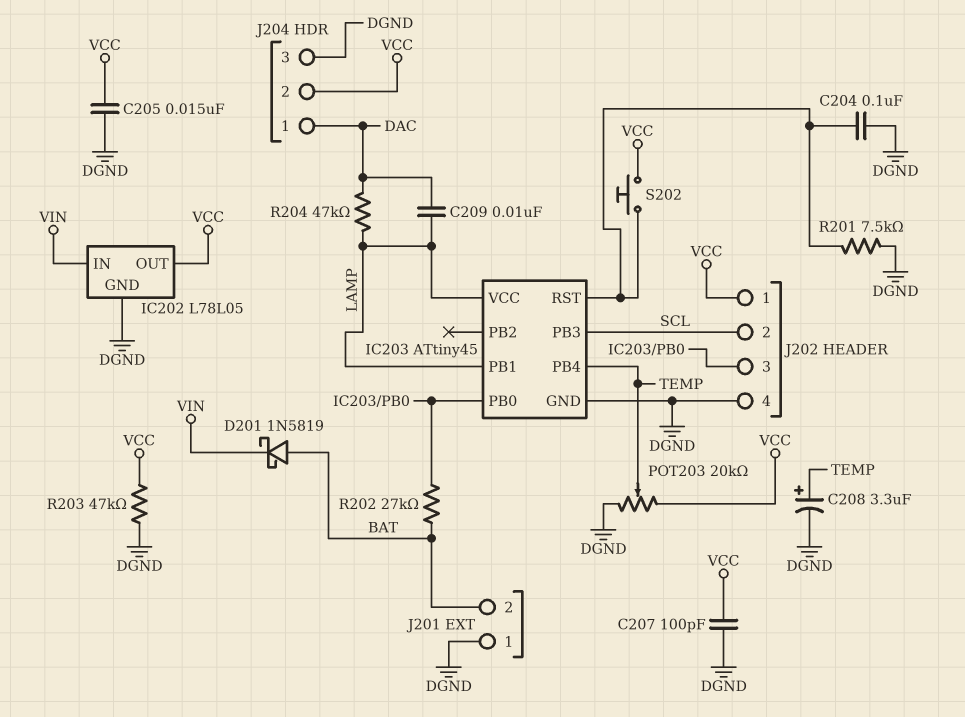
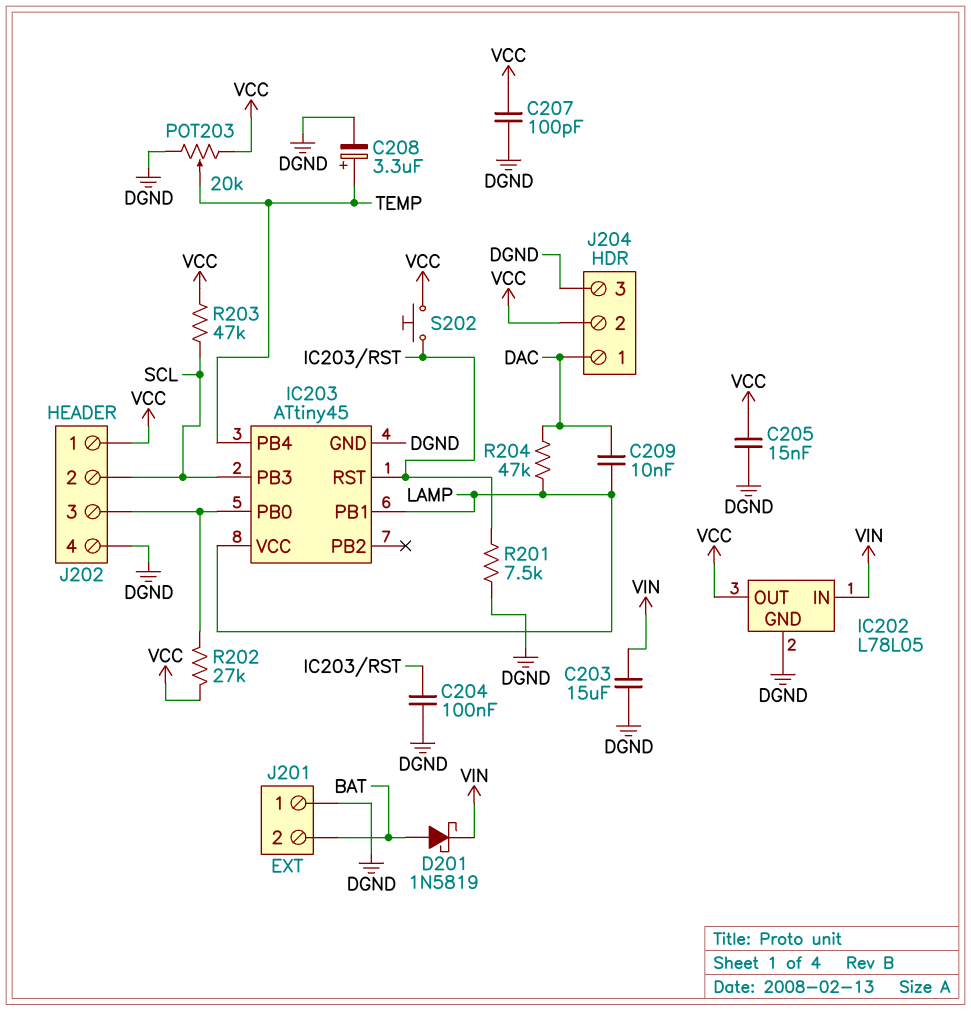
C203: none -> 15uF (DGND, VIN)
R202: 27k (BAT, IC203/PB0) -> 27k (IC203/PB0, VCC)
R203: 47k (DGND, VCC) -> 47k (SCL, VCC)

